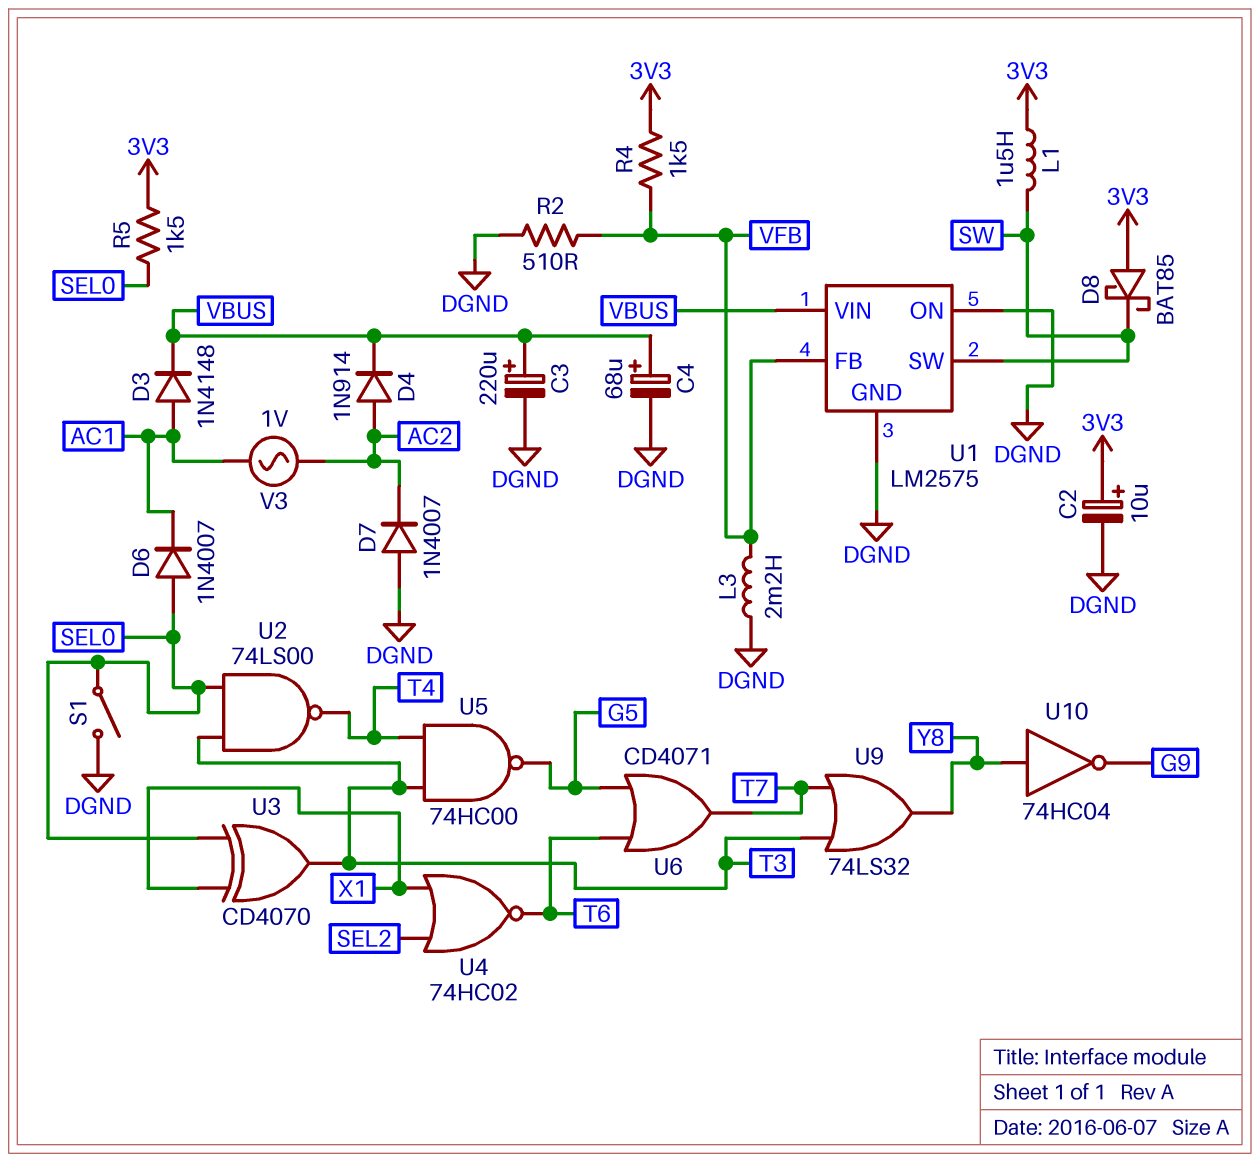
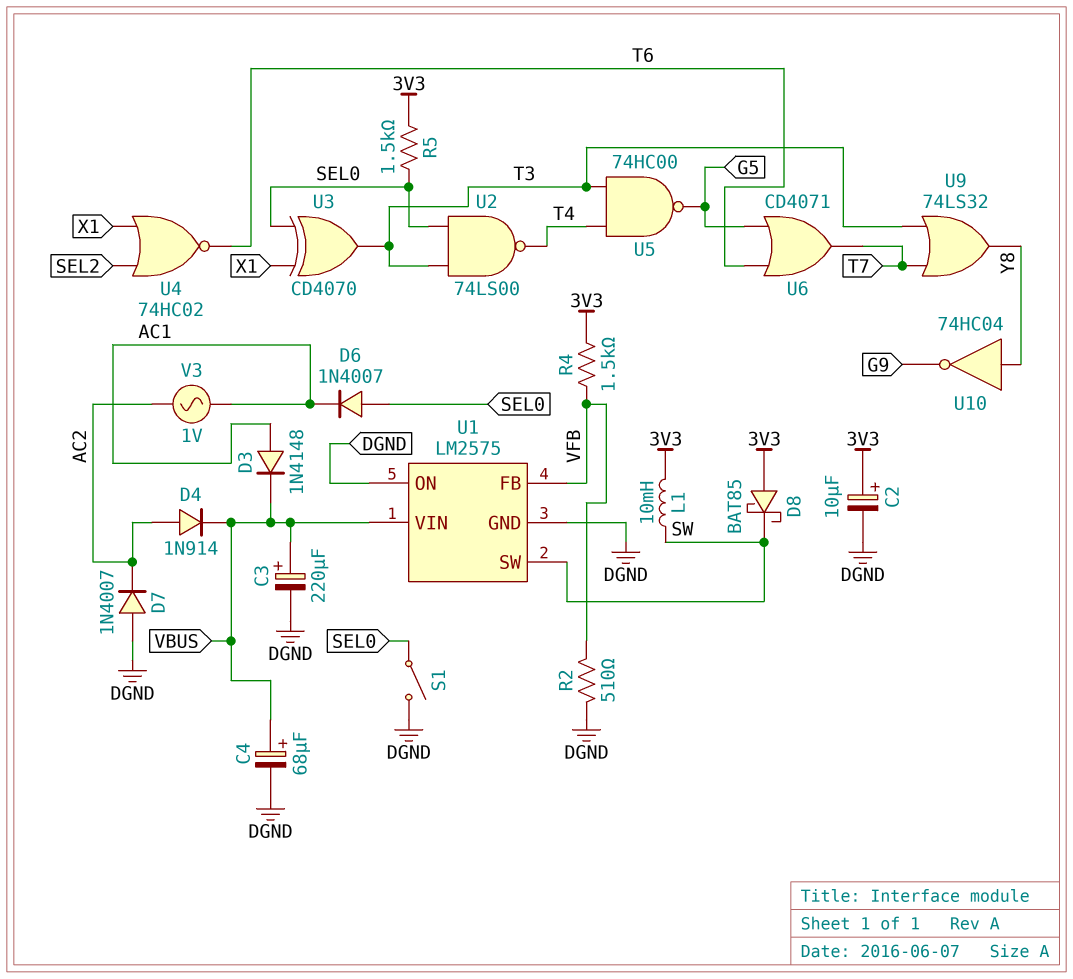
L1: 1.5uH (3V3, SW) -> 10mH (3V3, SW)
L3: 2.2mH (DGND, VFB) -> none

